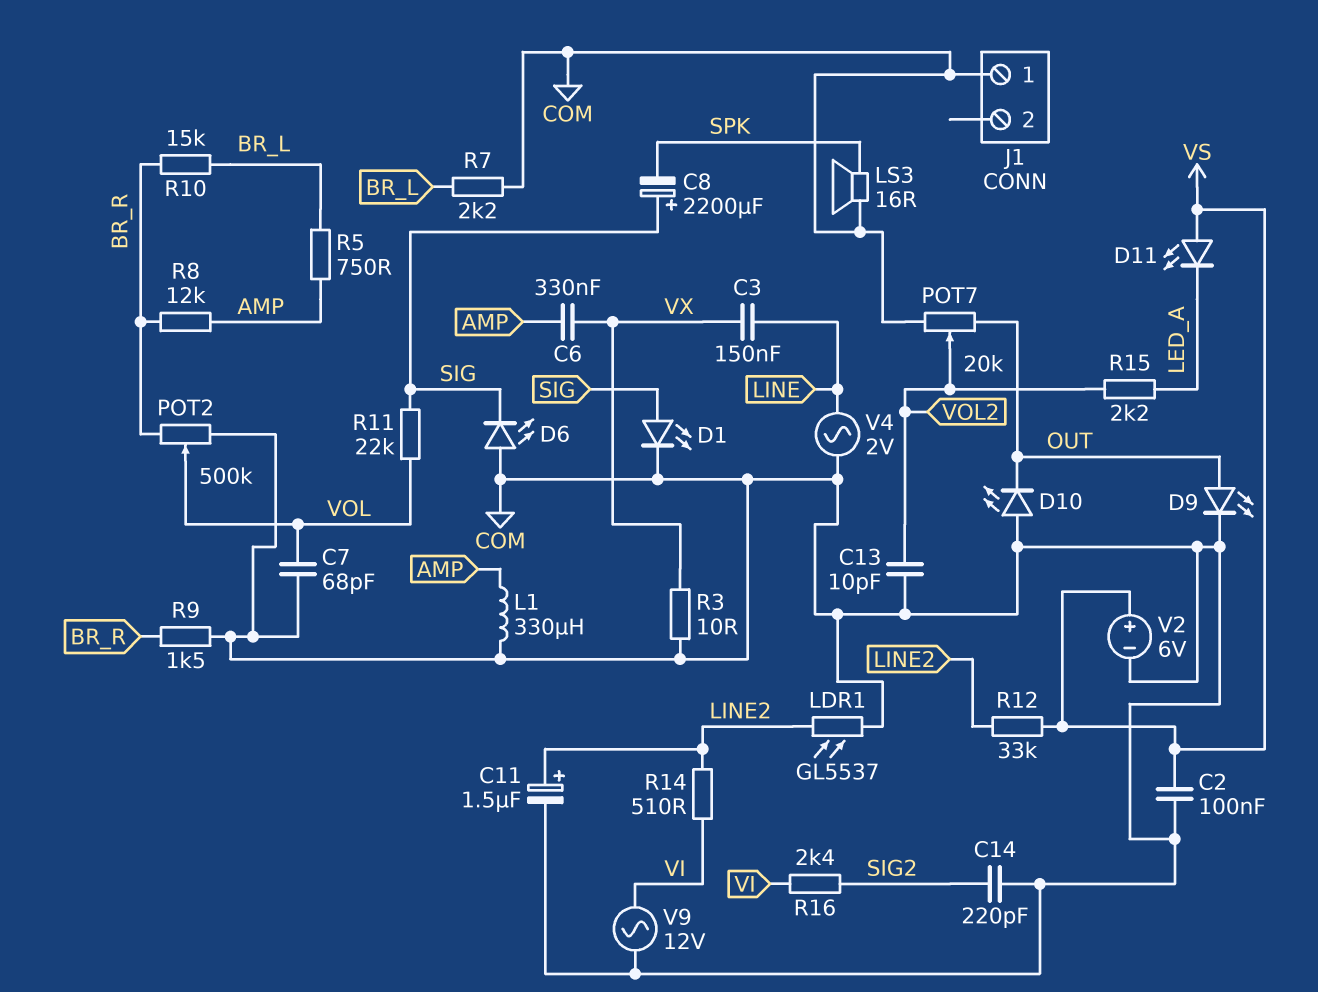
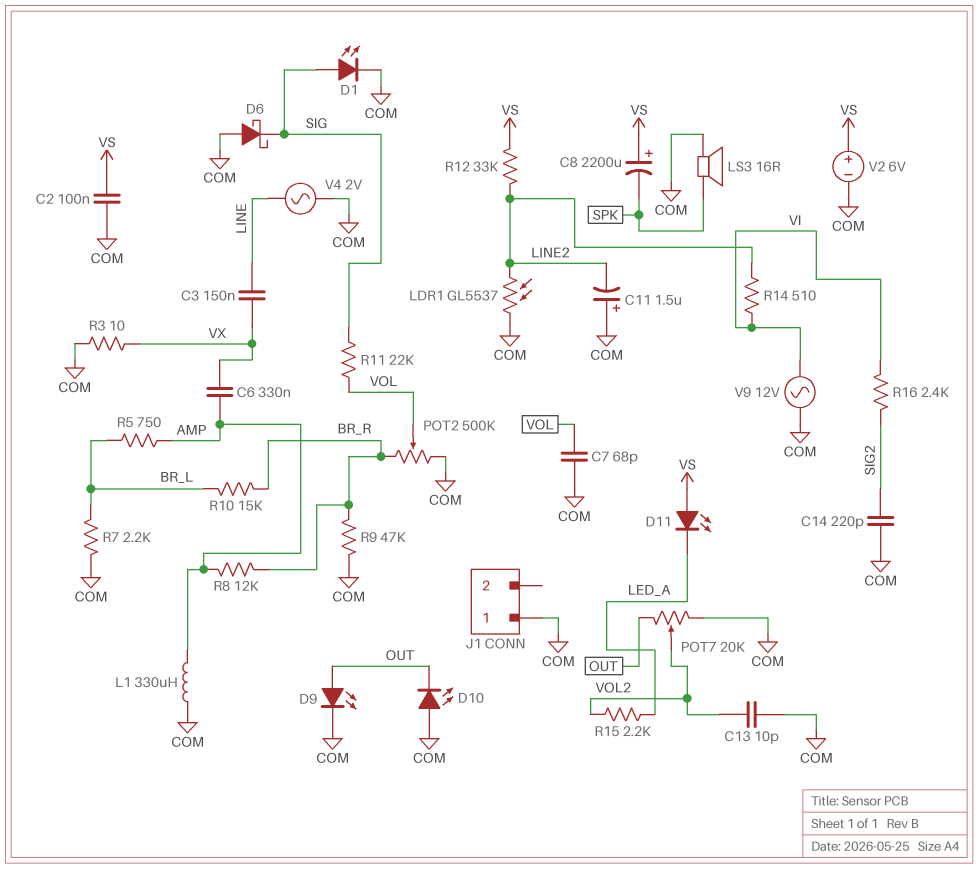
C8: 2200uF (plus SIG, minus SPK) -> 2200uF (plus VS, minus SPK)
C11: 1.5uF (plus LINE2, minus COM) -> 1.5uF (plus COM, minus LINE2)
D6: LED (A COM, K SIG) -> schottky (A COM, K SIG)
R9: 1.5k (BR_R, COM) -> 47k (BR_R, COM)

